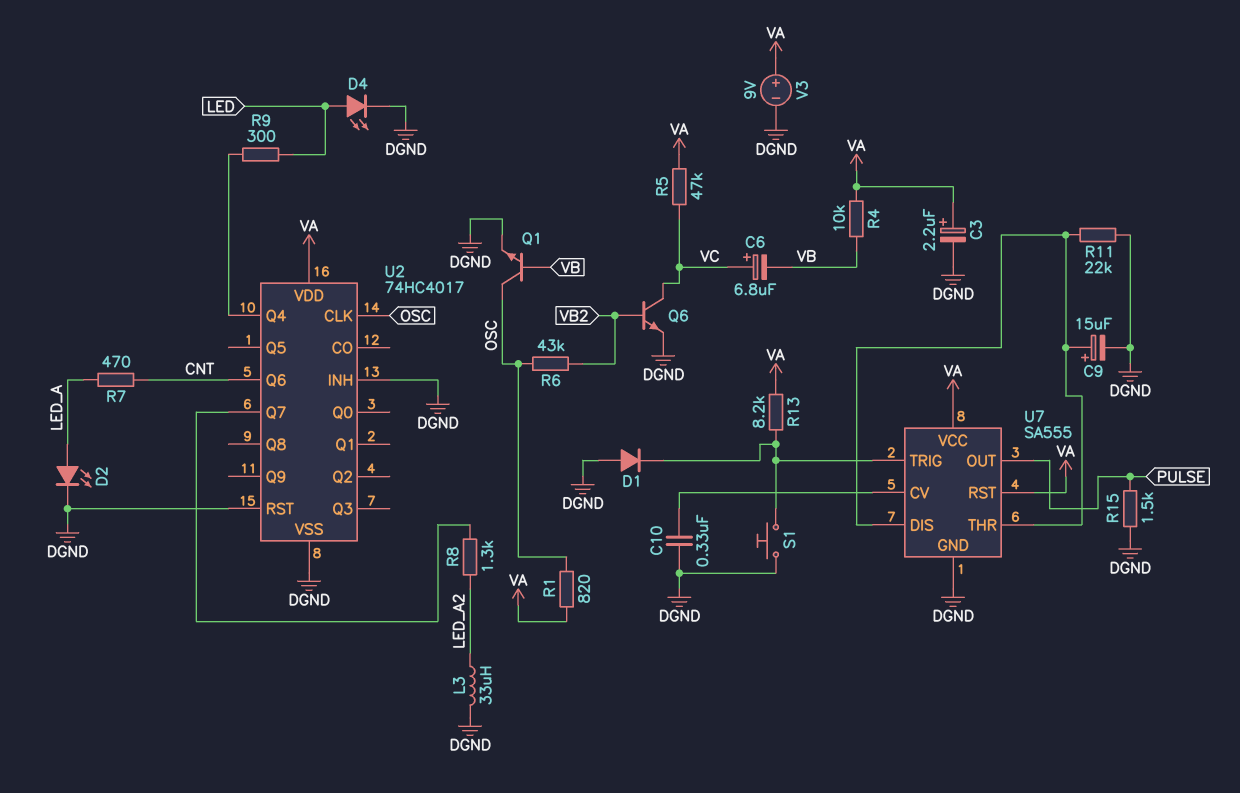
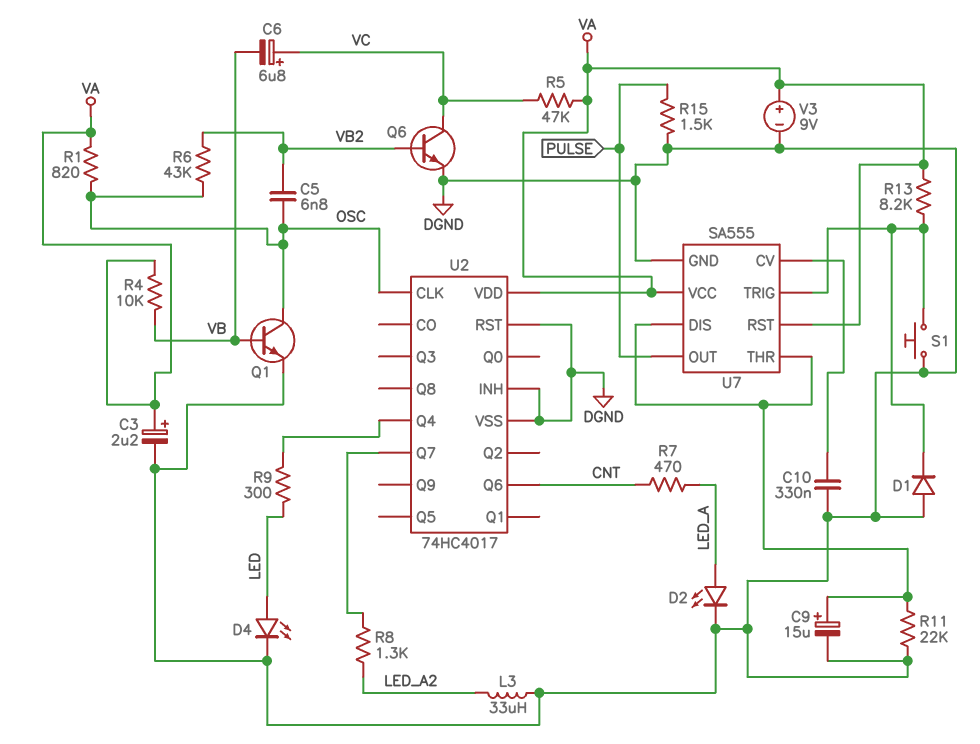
C5: none -> 6.8nF (OSC, VB2)

